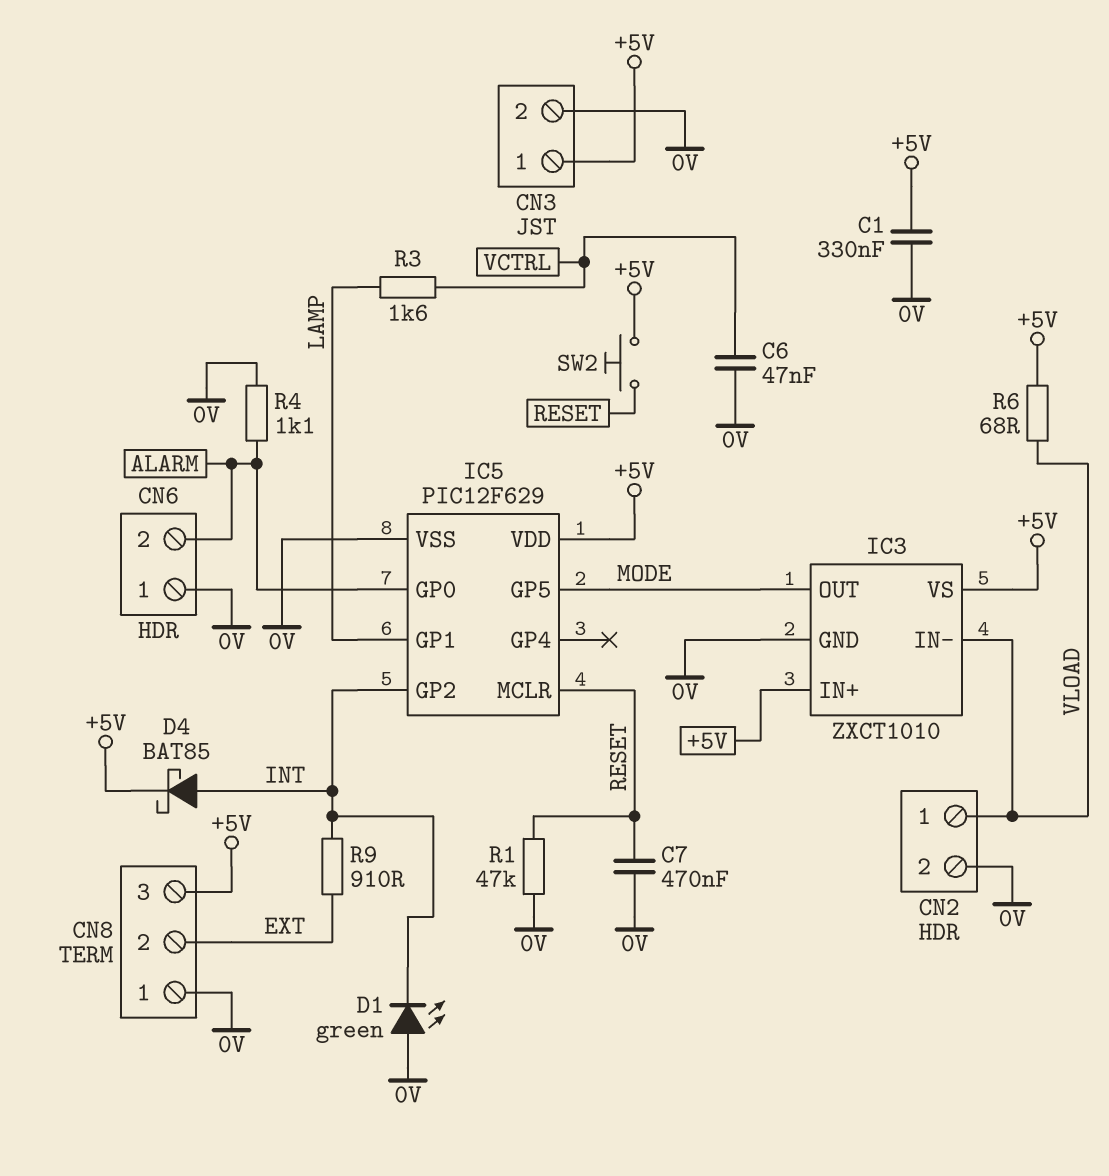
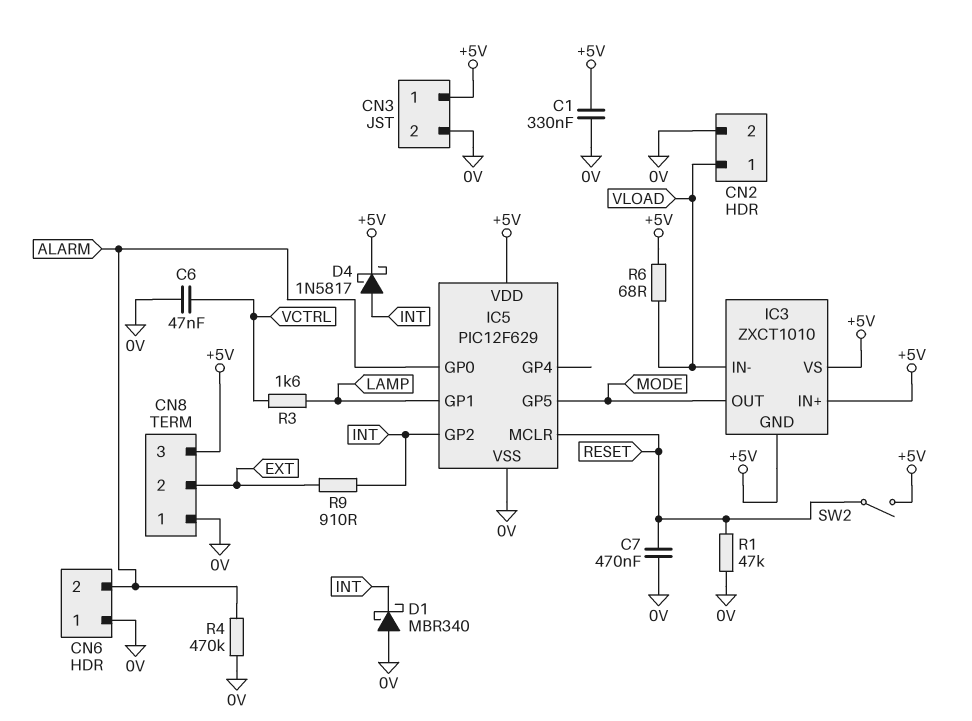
D1: LED green (A 0V, K INT) -> schottky MBR340 (A 0V, K INT)
D4: schottky BAT85 (A INT, K +5V) -> schottky 1N5817 (A INT, K +5V)
IC3 pin GND: 0V -> +5V
R4: 1.1k (0V, ALARM) -> 470k (0V, ALARM)
SW2: button (+5V, RESET) -> switch (+5V, RESET)

